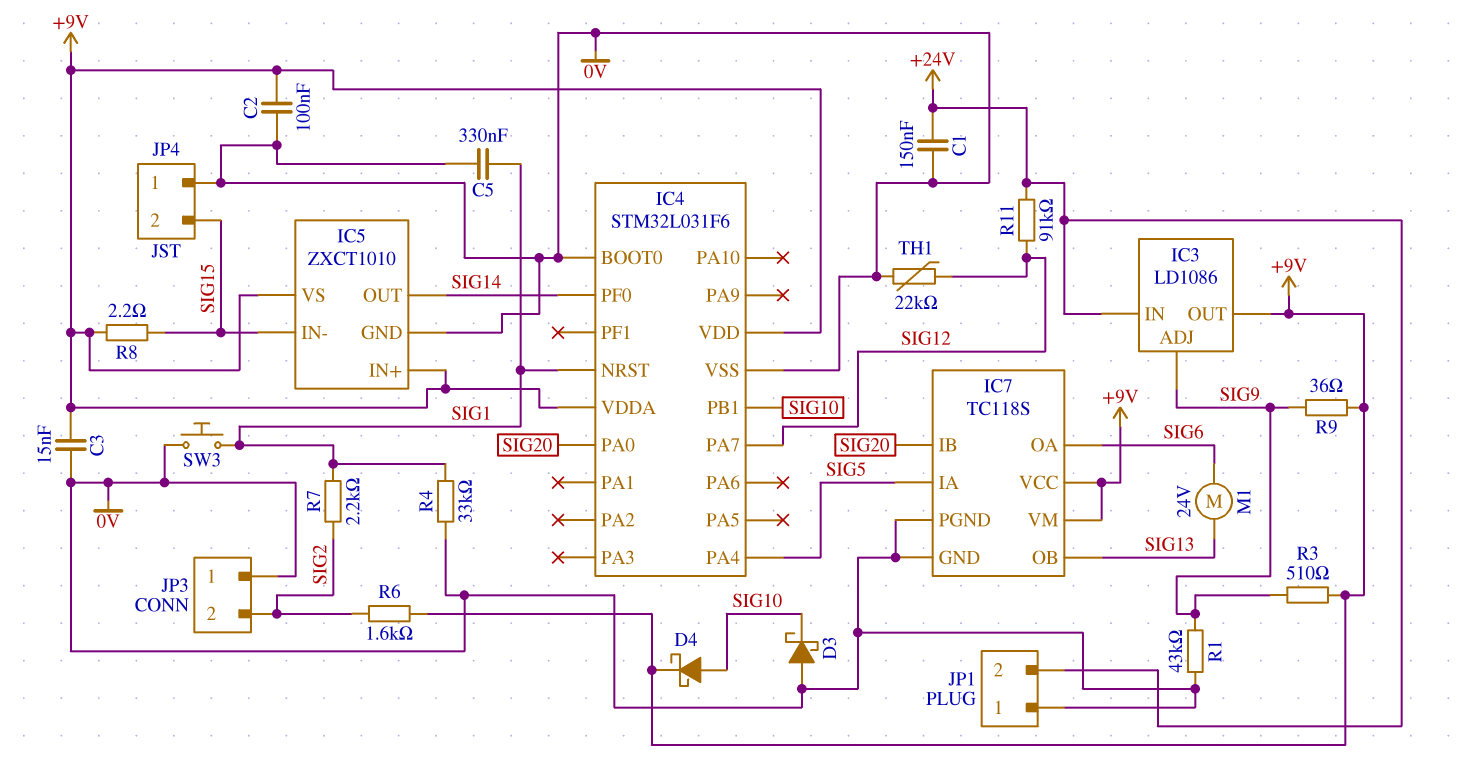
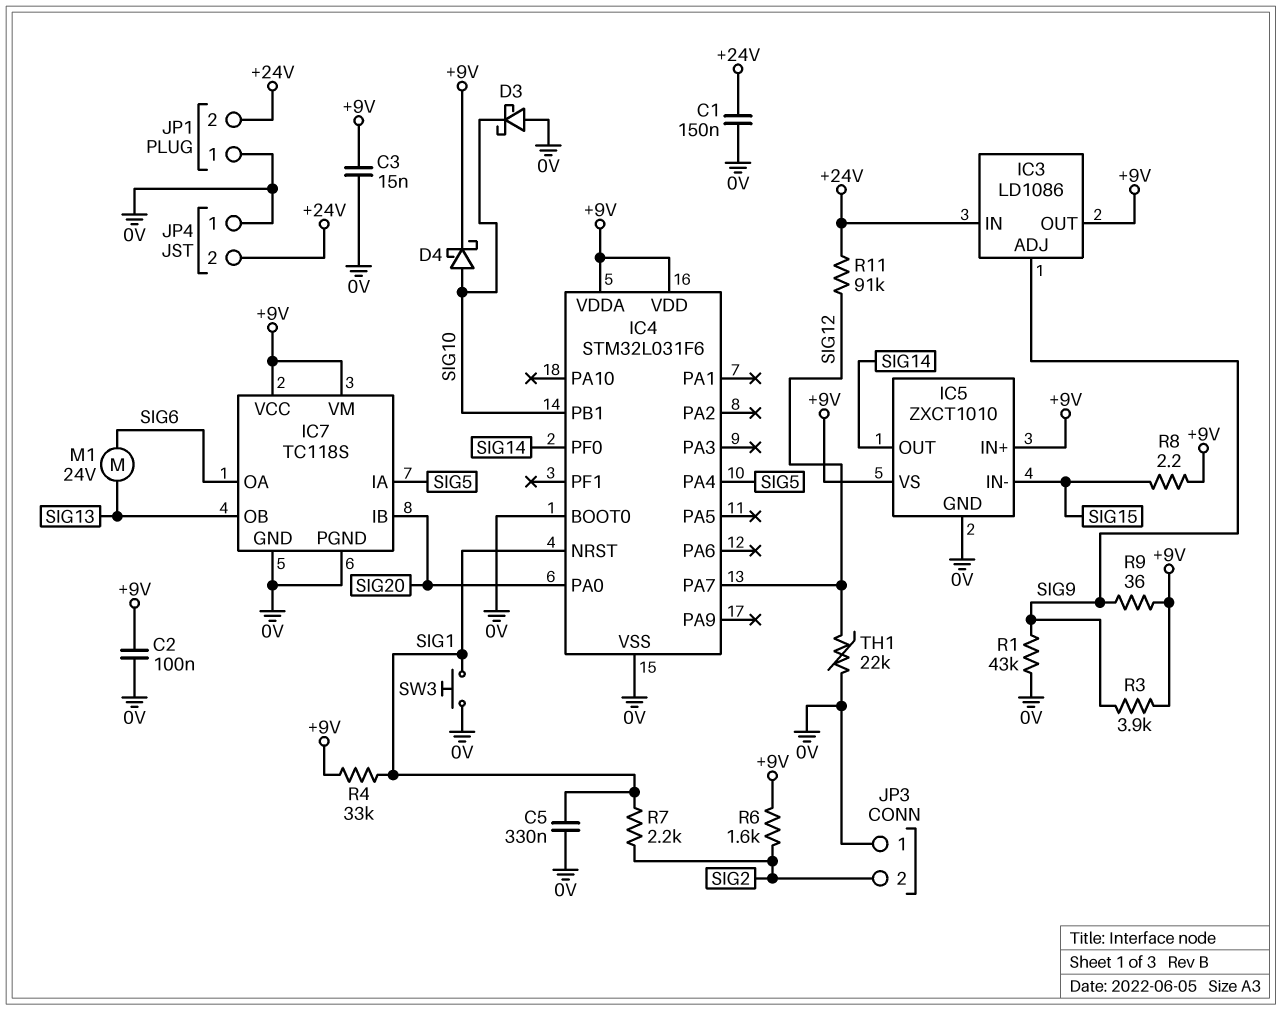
JP4 pin 2: SIG15 -> +24V
R3: 510 (+9V, SIG9) -> 3.9k (+9V, SIG9)
R4: 33k (0V, SIG1) -> 33k (+9V, SIG1)

